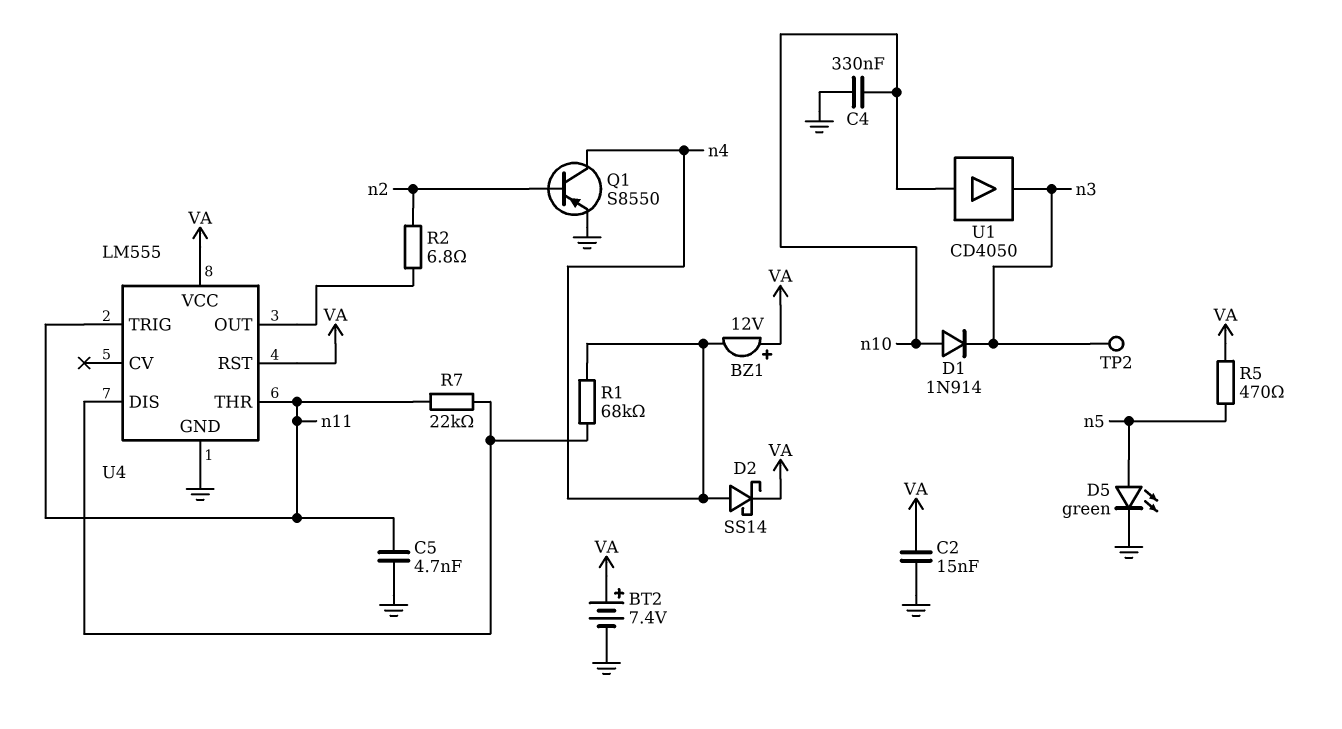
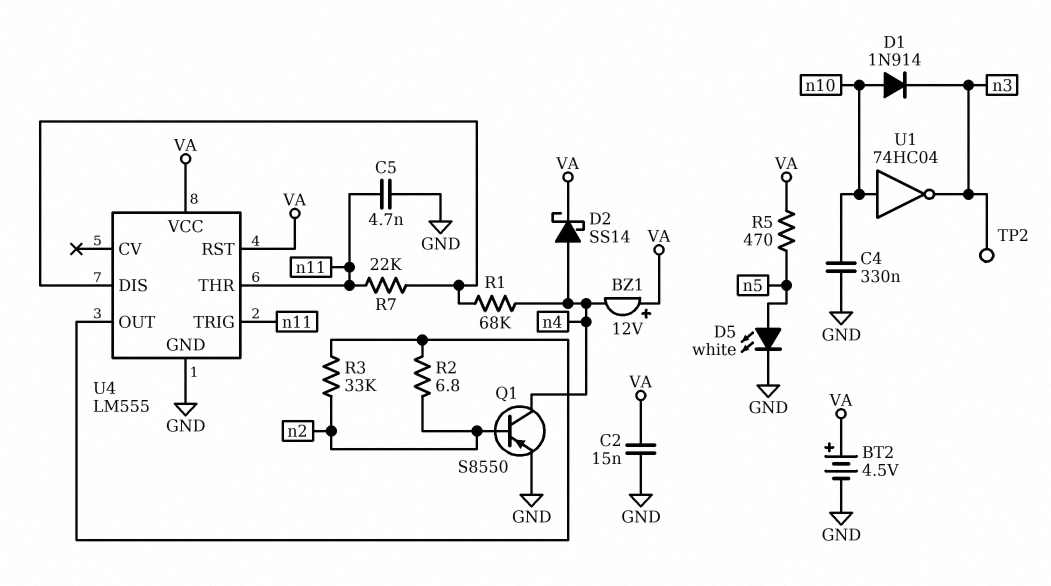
BT2: 7.4V (plus VA, minus GND) -> 4.5V (plus VA, minus GND)
D5: LED green (A n5, K GND) -> LED white (A n5, K GND)
R3: none -> 33k (U4/OUT, n2)
U1: buffer CD4050 (in n10, out n3) -> NOT 74HC04 (in n10, out n3)

